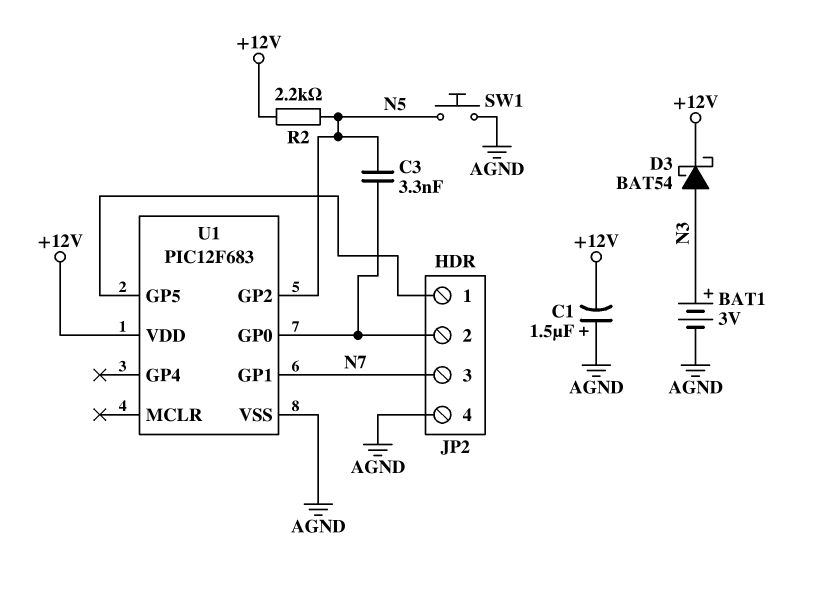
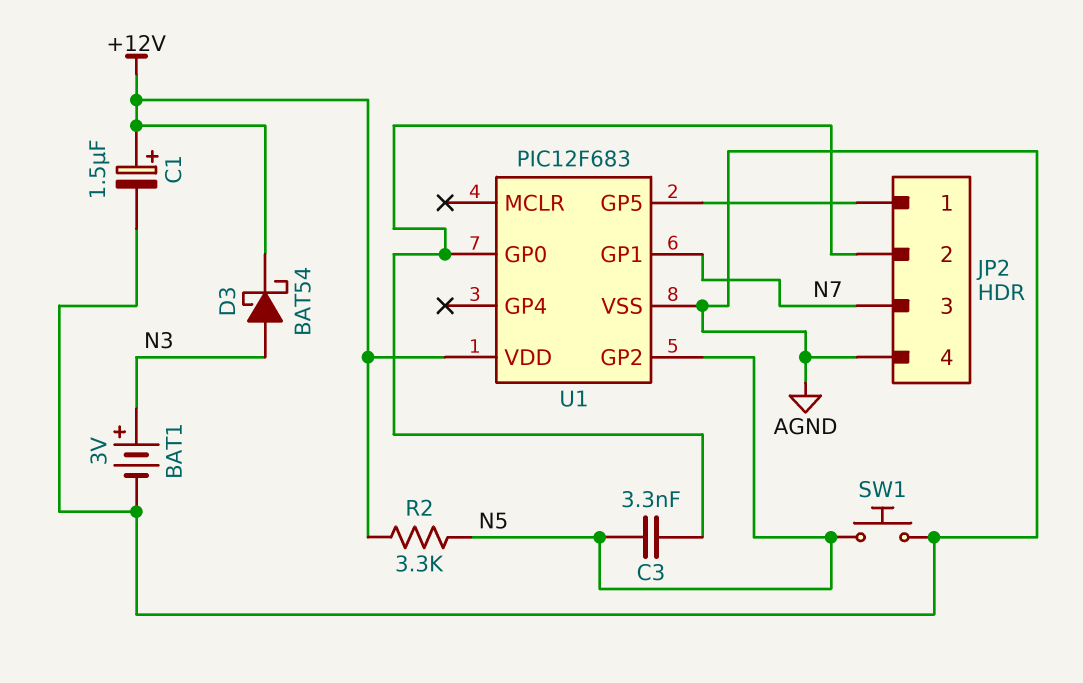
C1: 1.5uF (plus AGND, minus +12V) -> 1.5uF (plus +12V, minus AGND)
R2: 2.2k (+12V, N5) -> 3.3k (+12V, N5)

